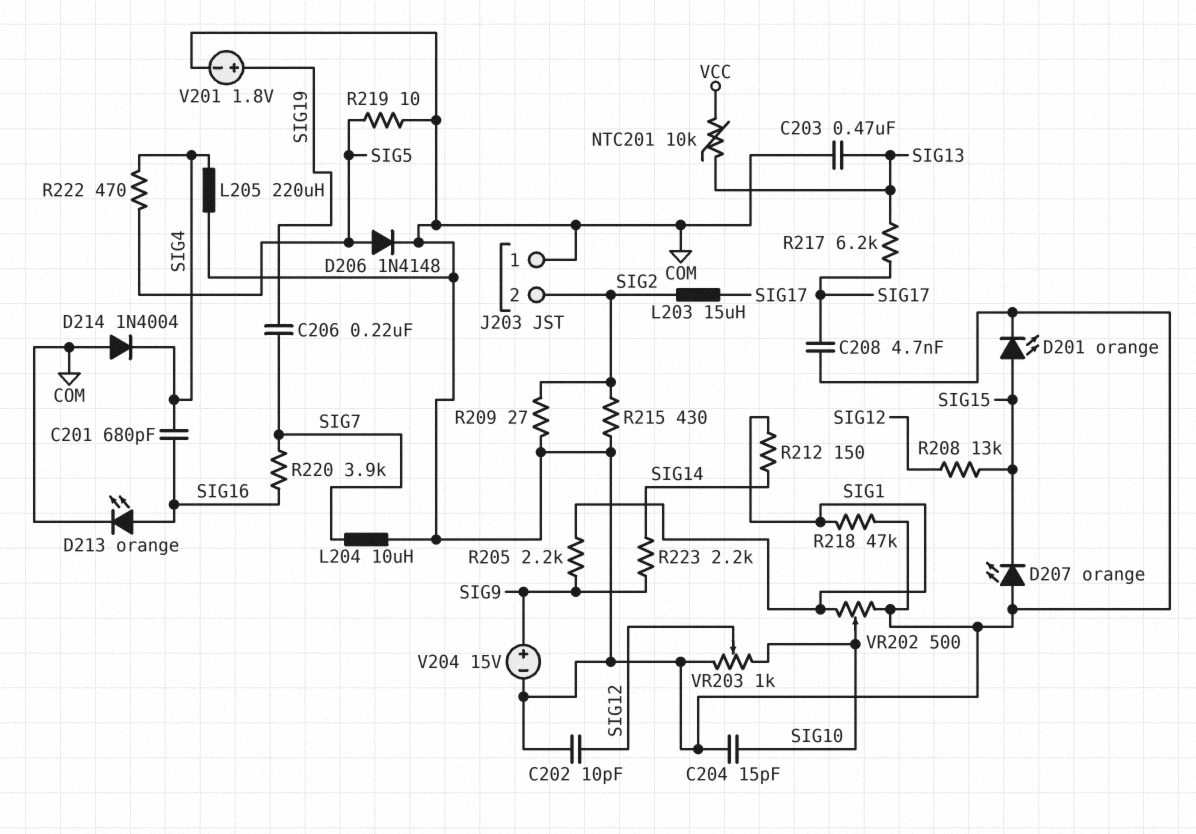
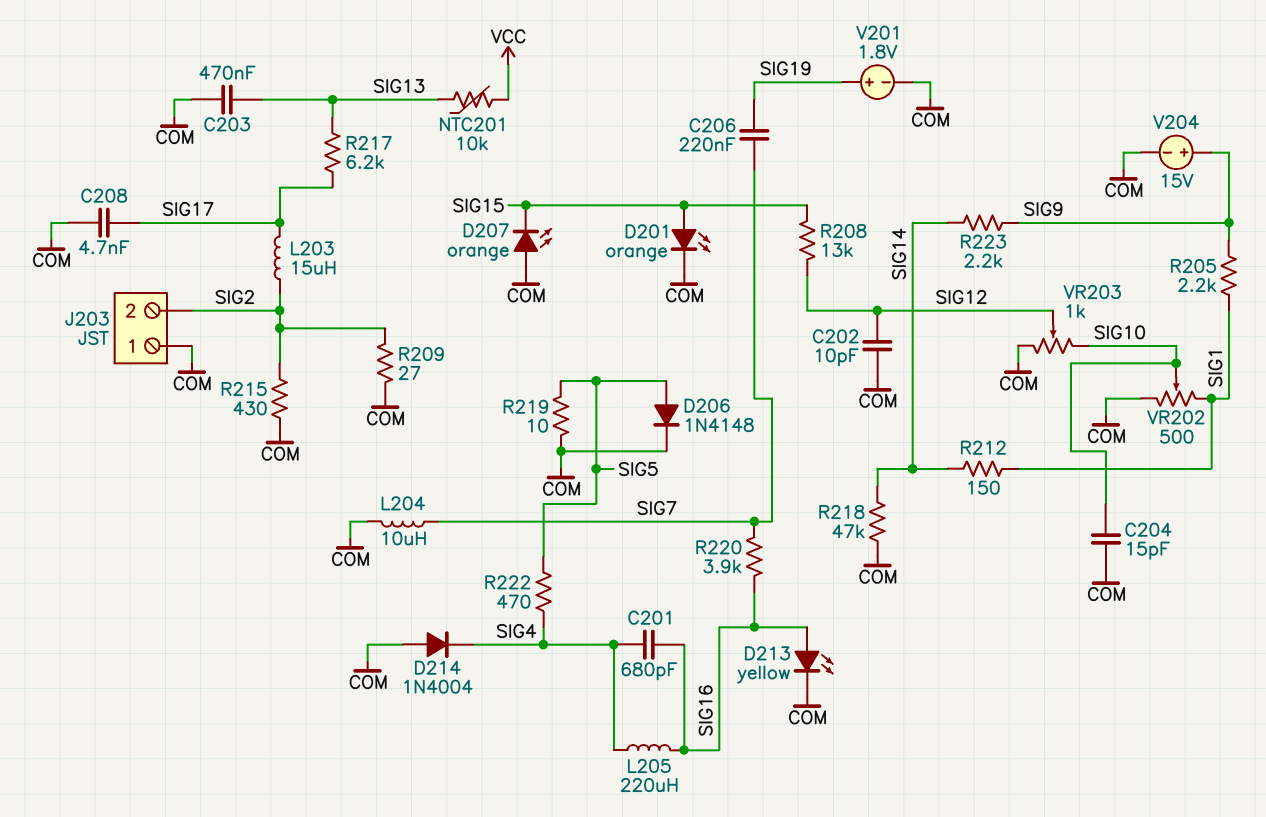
D213: LED orange (A SIG16, K COM) -> LED yellow (A SIG16, K COM)
L205: 220uH (COM, SIG4) -> 220uH (SIG4, SIG16)
R218: 47k (COM, SIG1) -> 47k (COM, SIG14)

